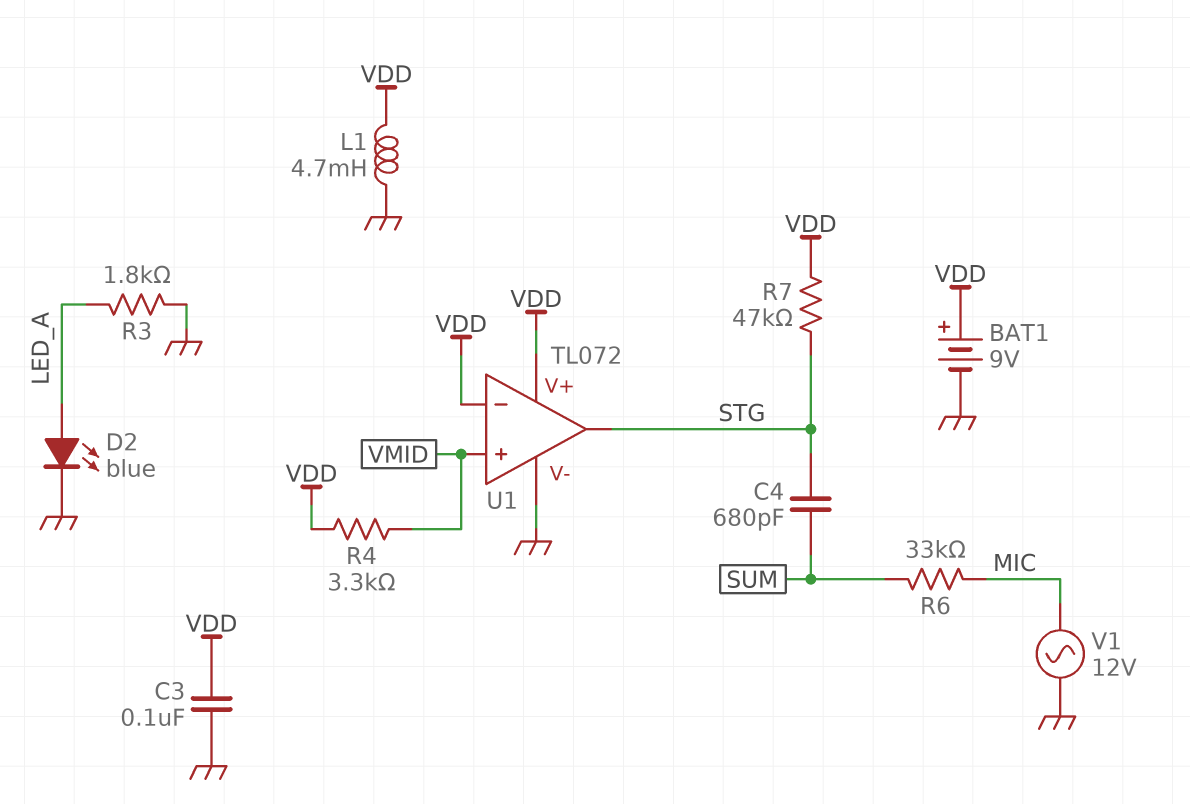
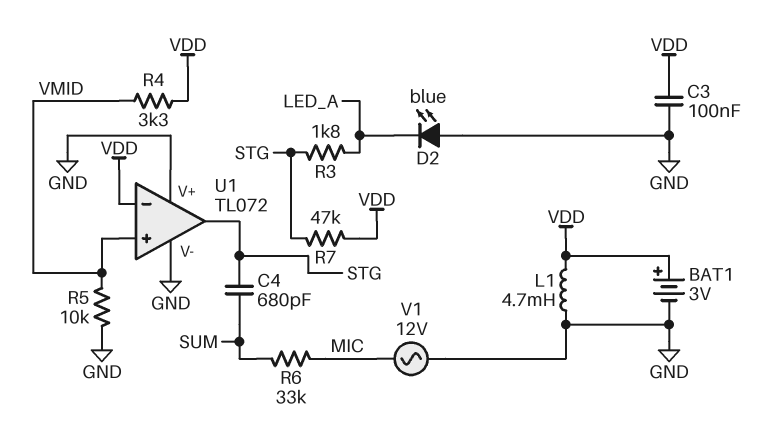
BAT1: 9V (plus VDD, minus GND) -> 3V (plus VDD, minus GND)
D2: LED blue (A LED_A, K GND) -> LED blue (A GND, K LED_A)
R3: 1.8k (GND, LED_A) -> 1.8k (LED_A, STG)
R5: none -> 10k (GND, VMID)
U1 pin V+: VDD -> GND

